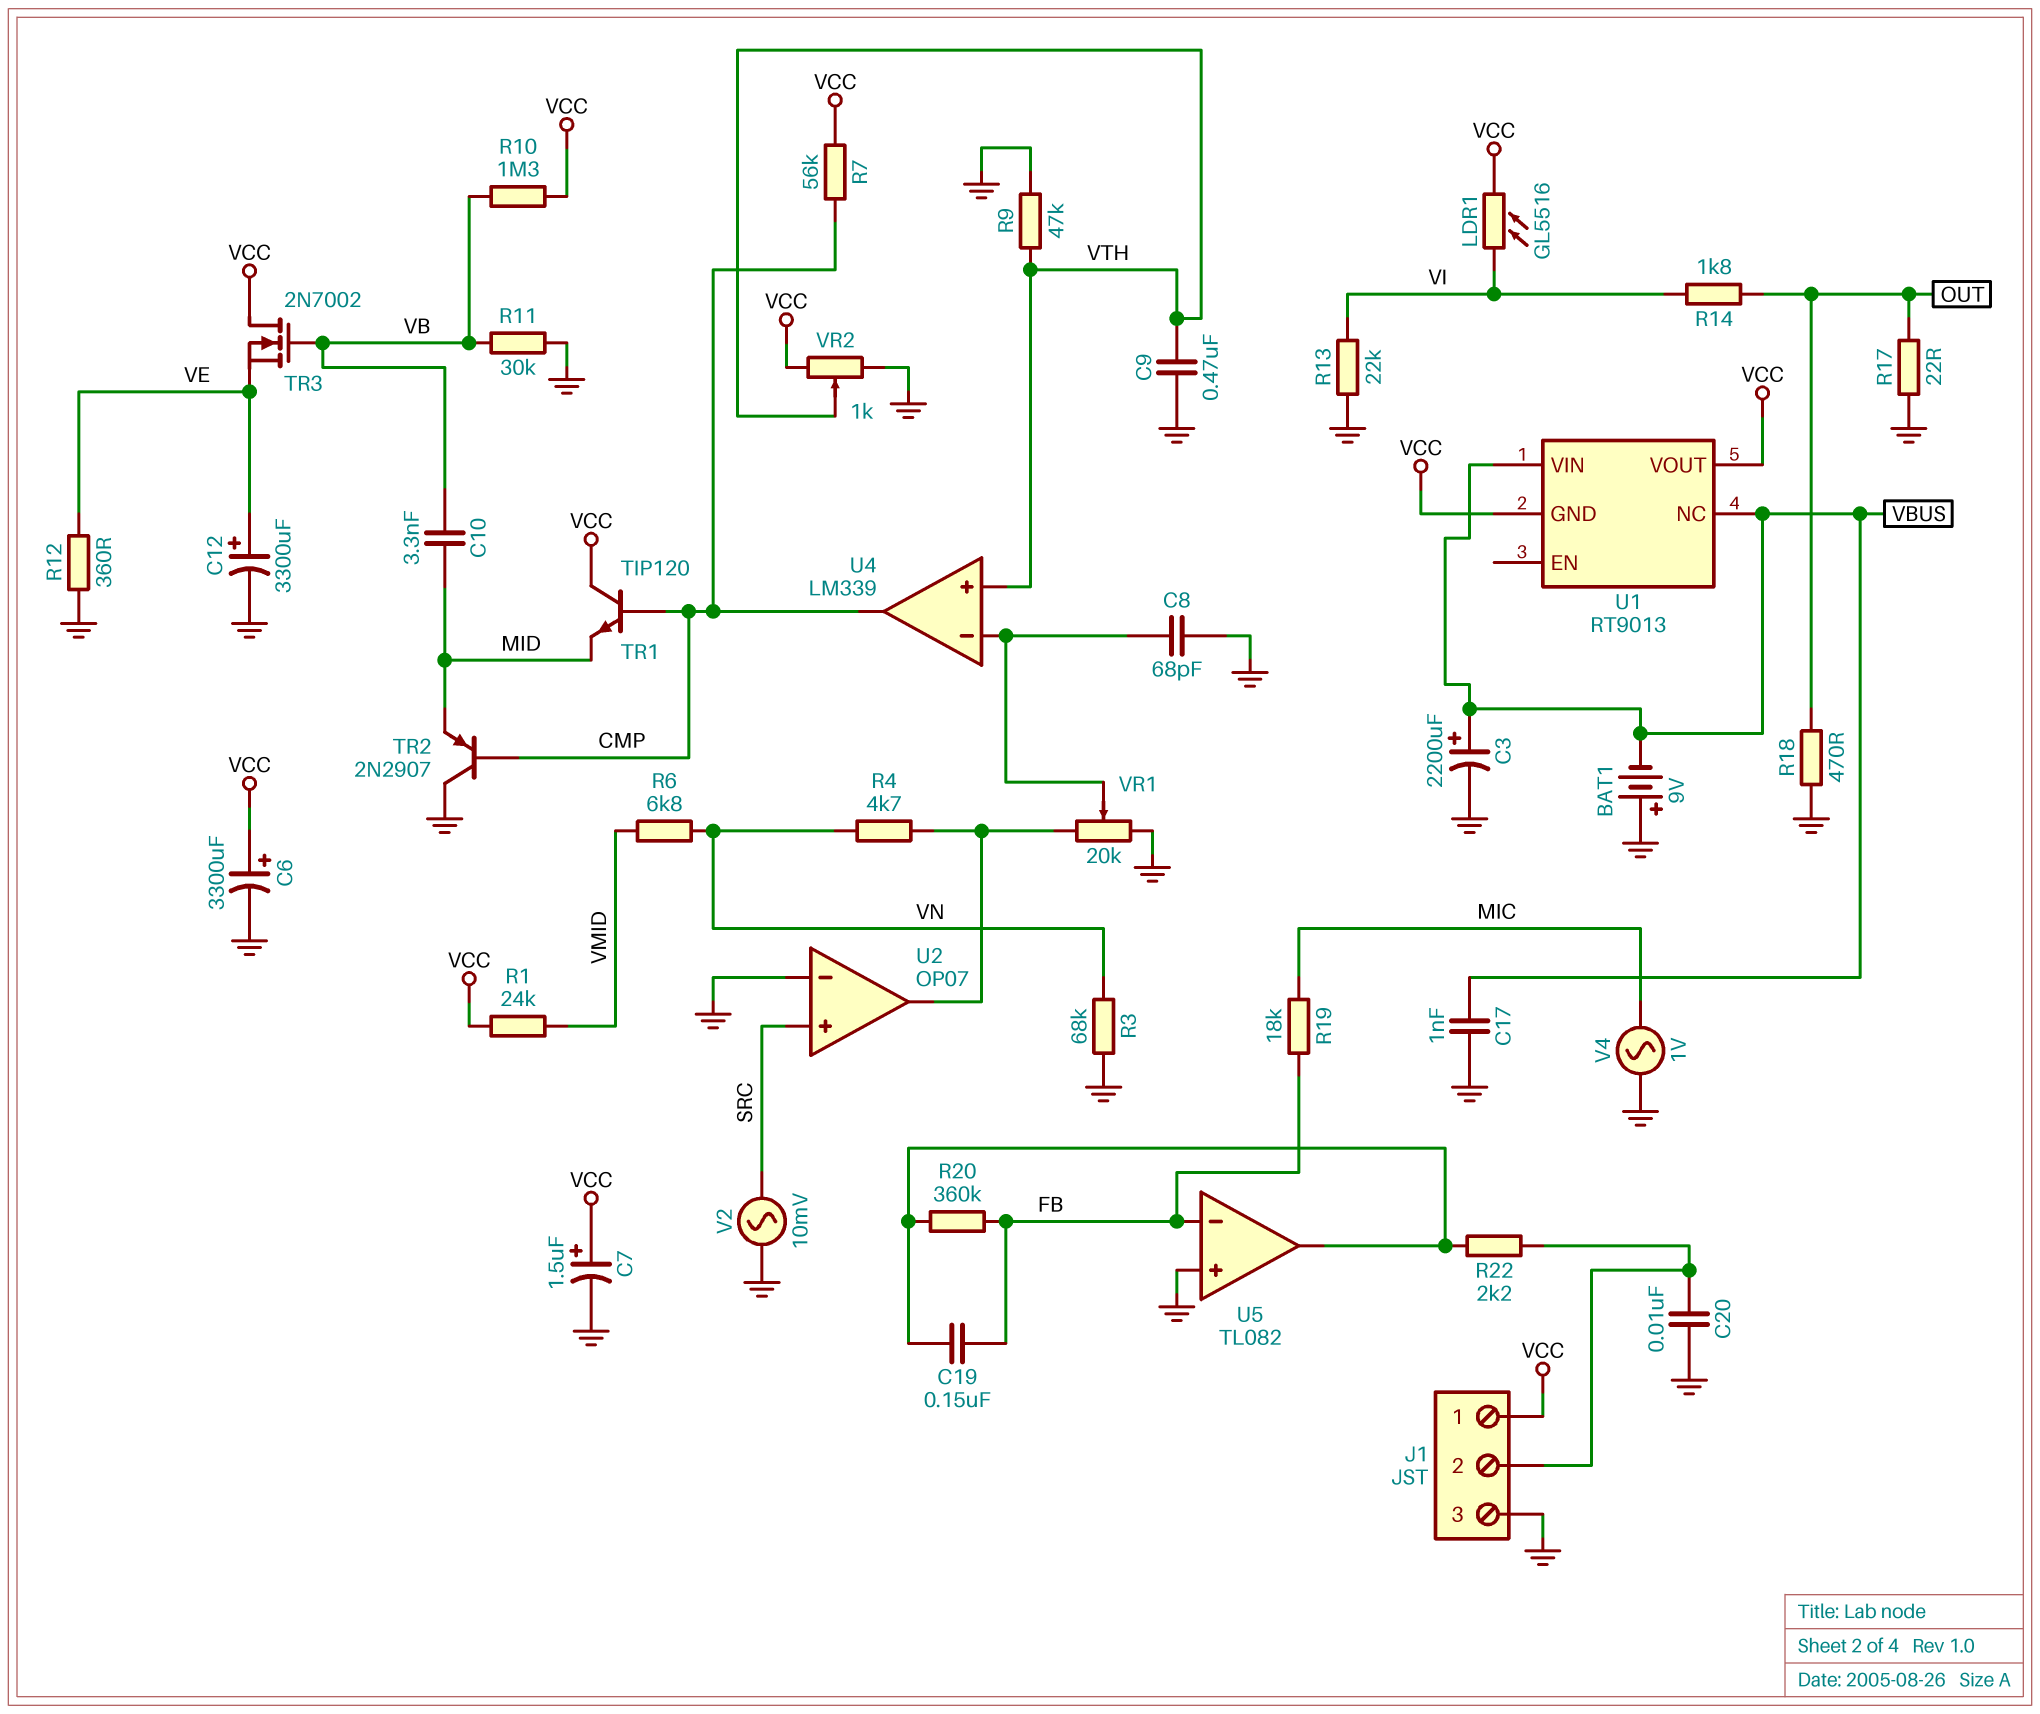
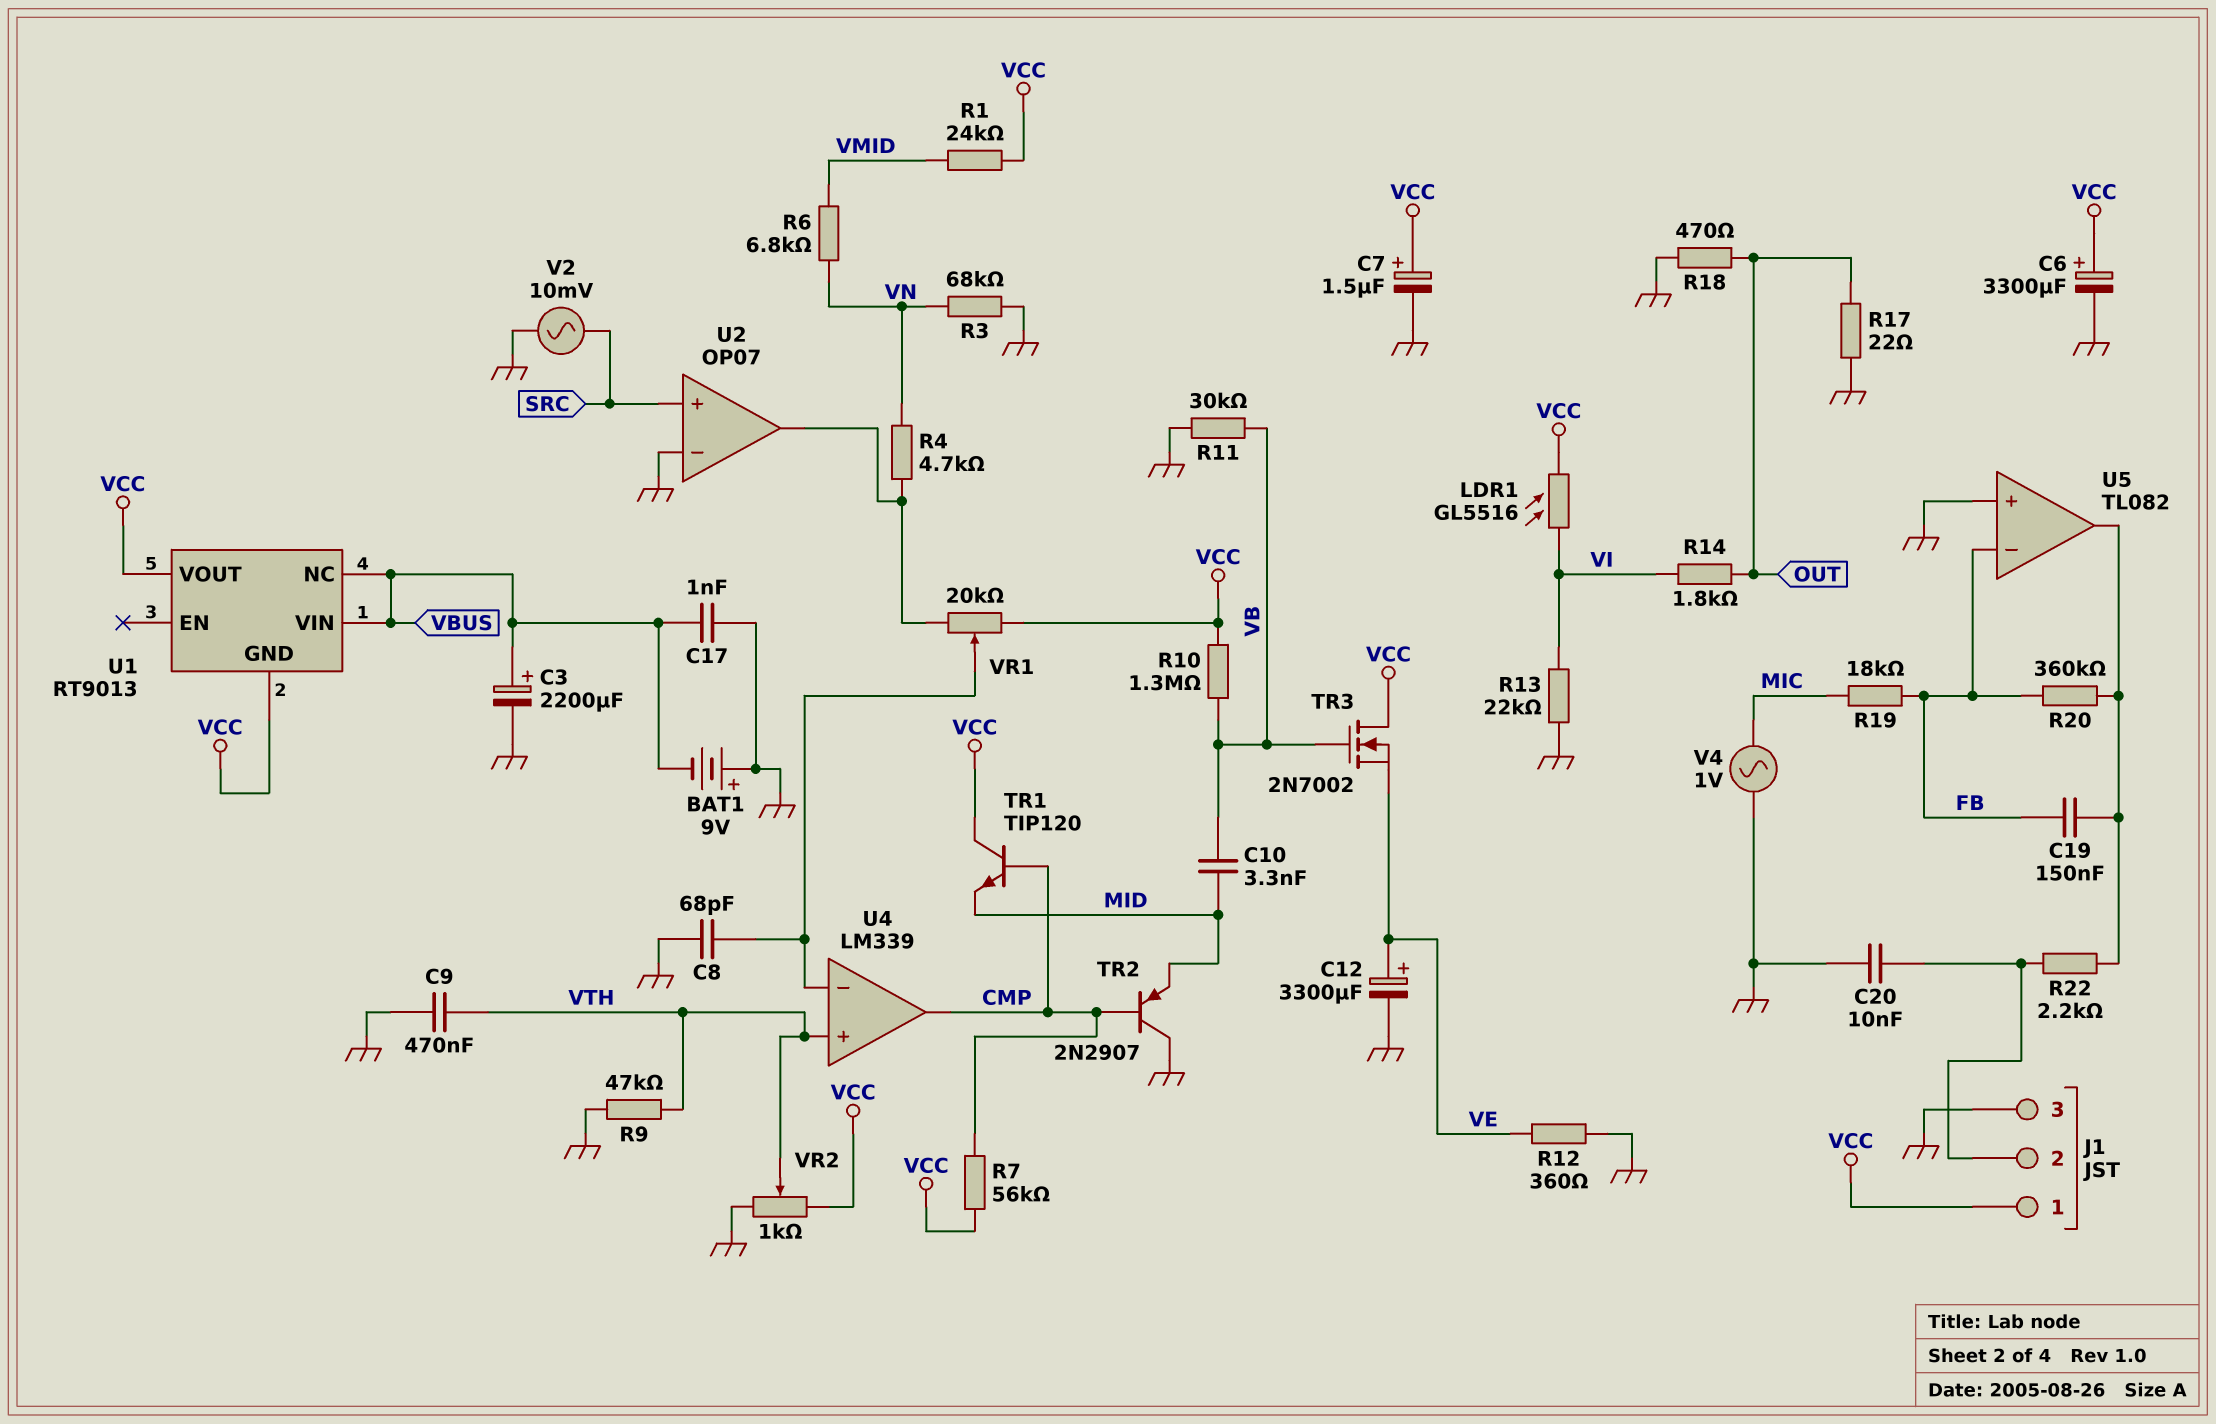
VR1: 20k (GND, U2/out, wiper U4/in-) -> 20k (U2/out, VCC, wiper U4/in-)

